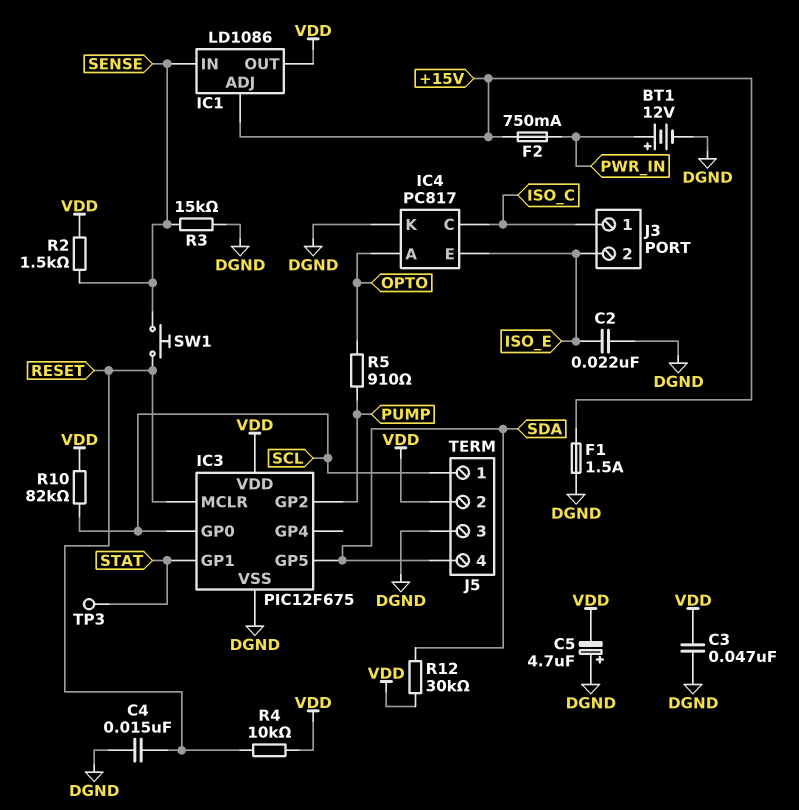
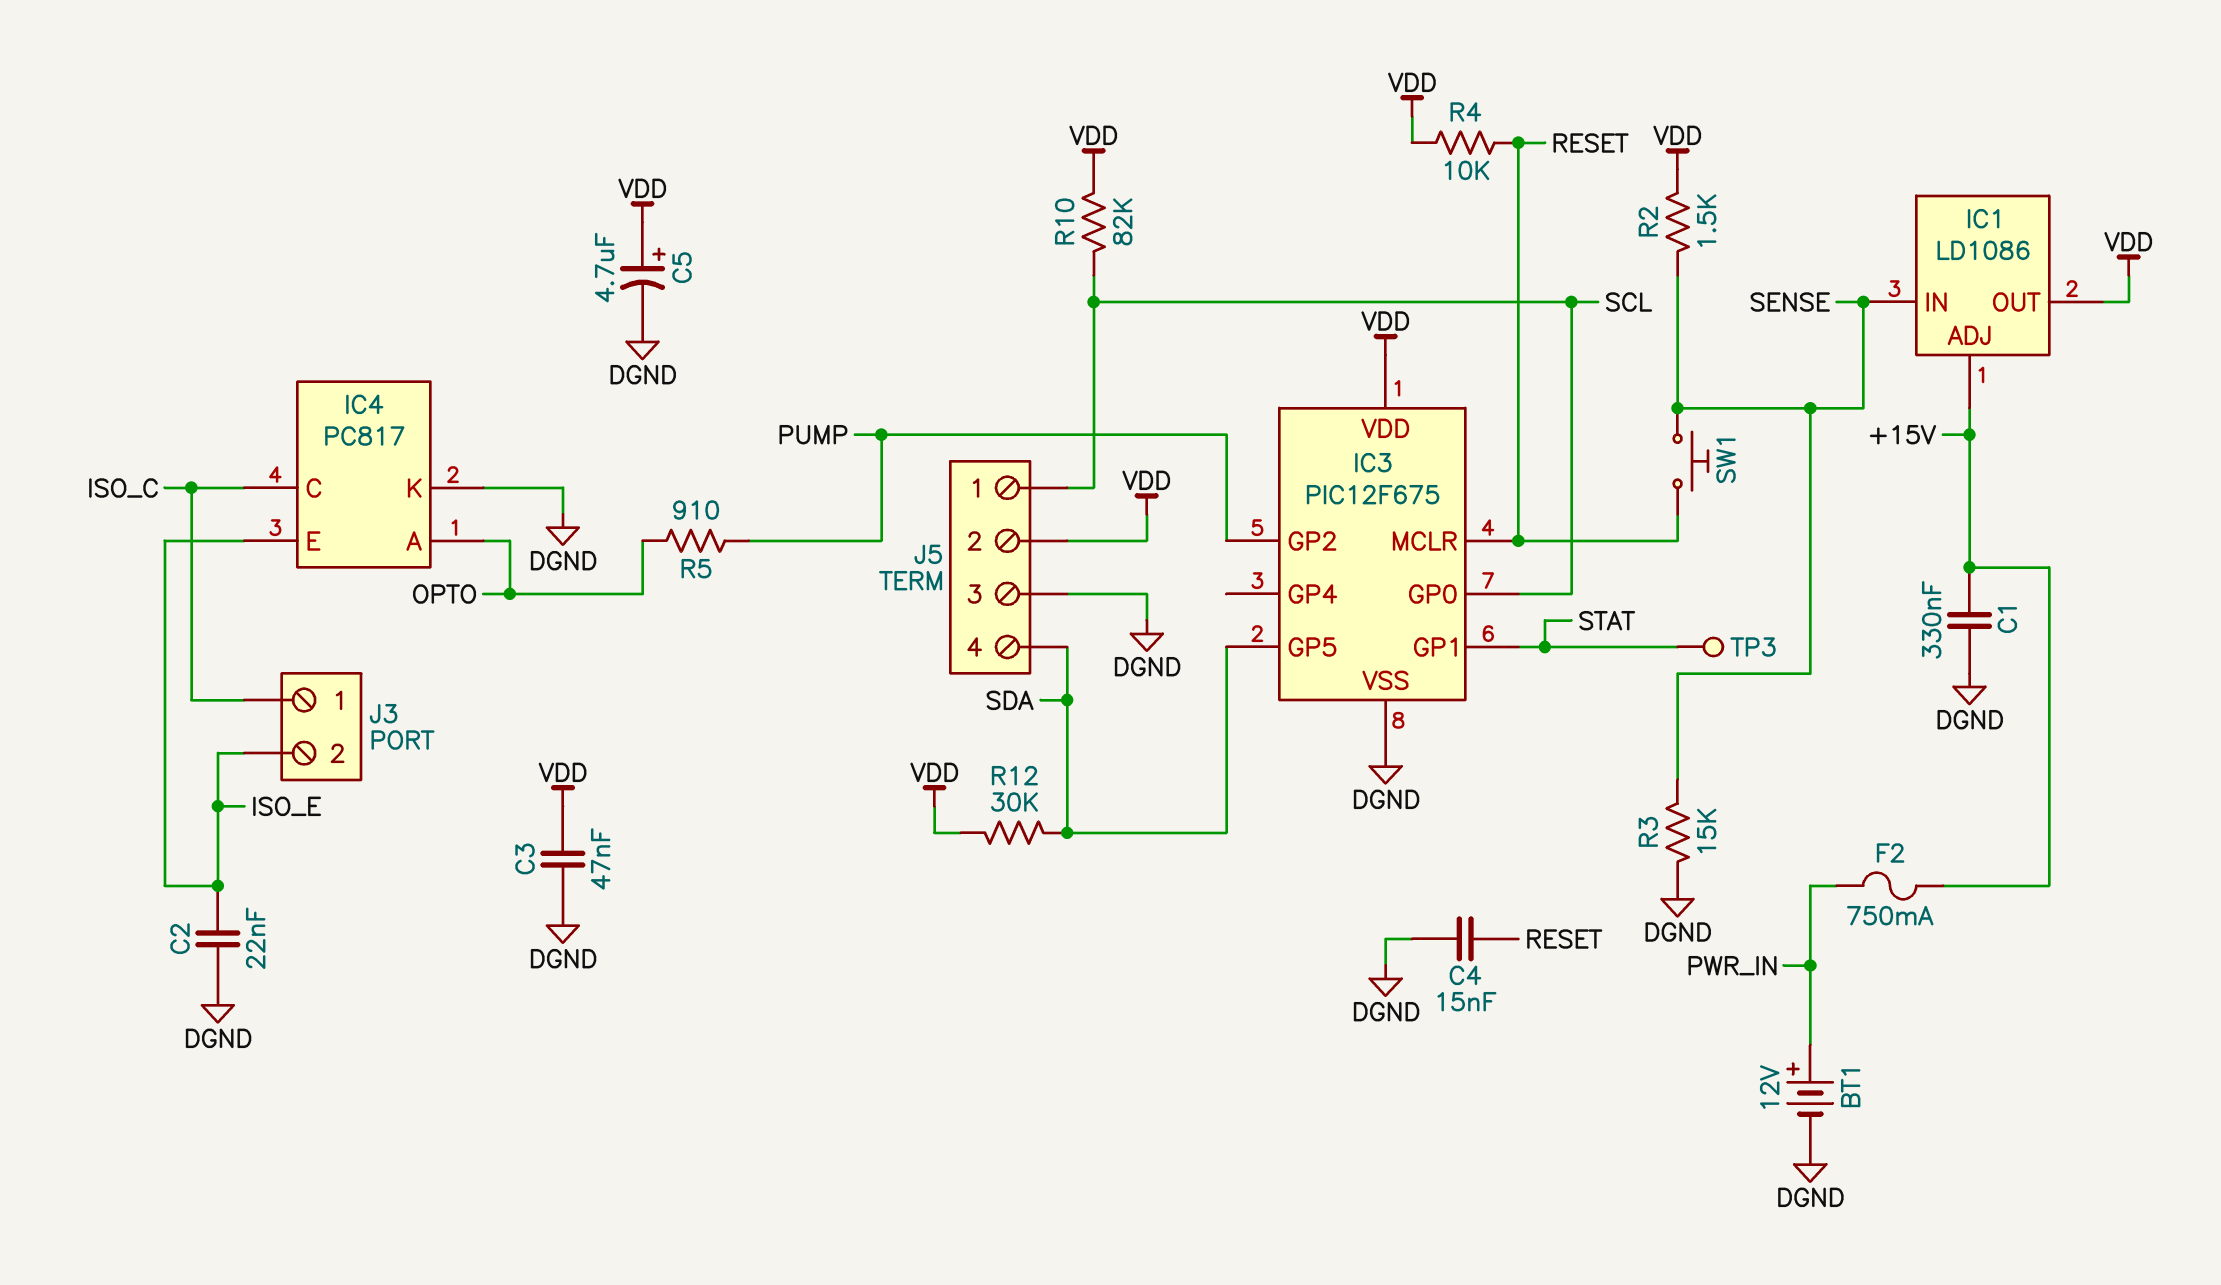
C1: none -> 330nF (+15V, DGND)
C5: 4.7uF (plus DGND, minus VDD) -> 4.7uF (plus VDD, minus DGND)
F1: 1.5A (+15V, DGND) -> none

